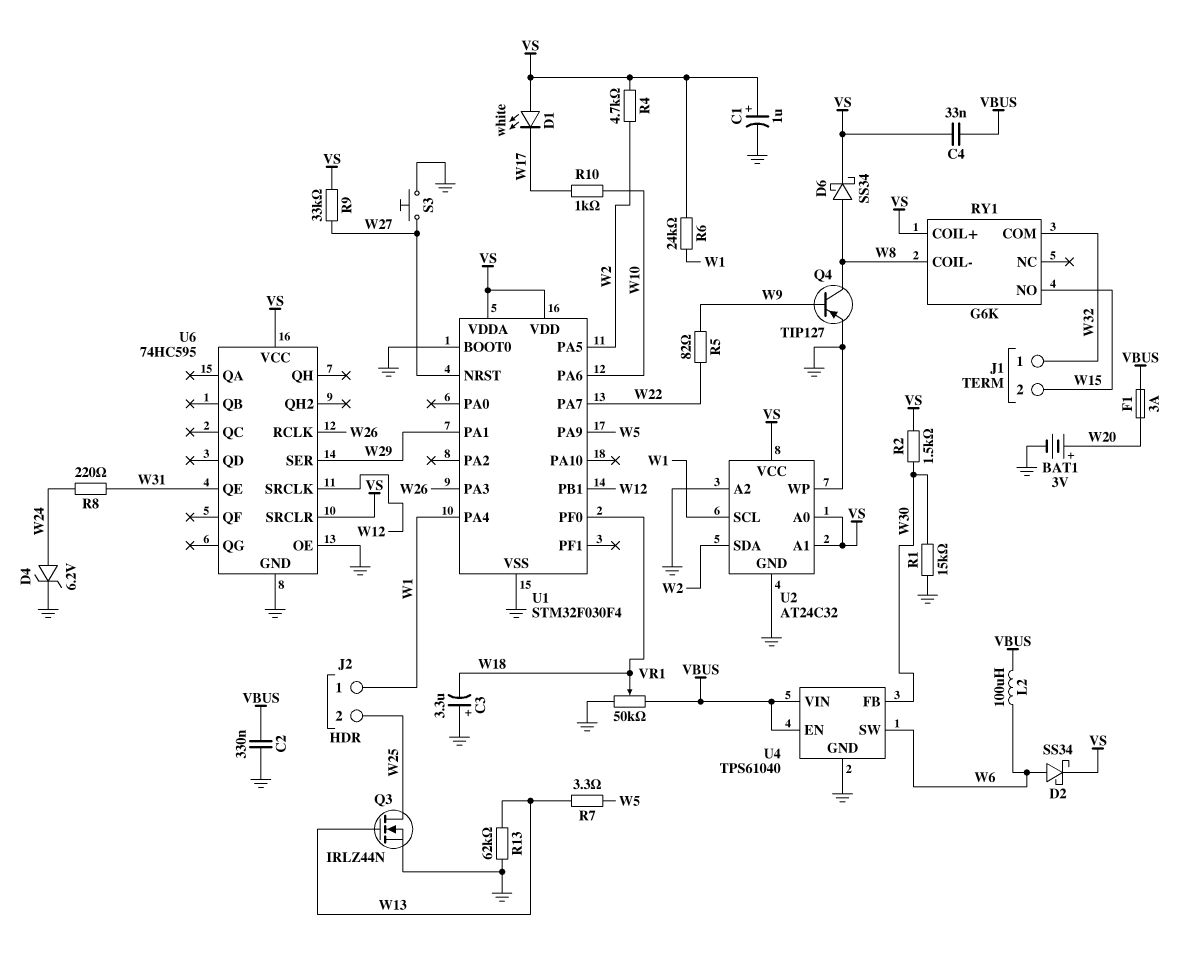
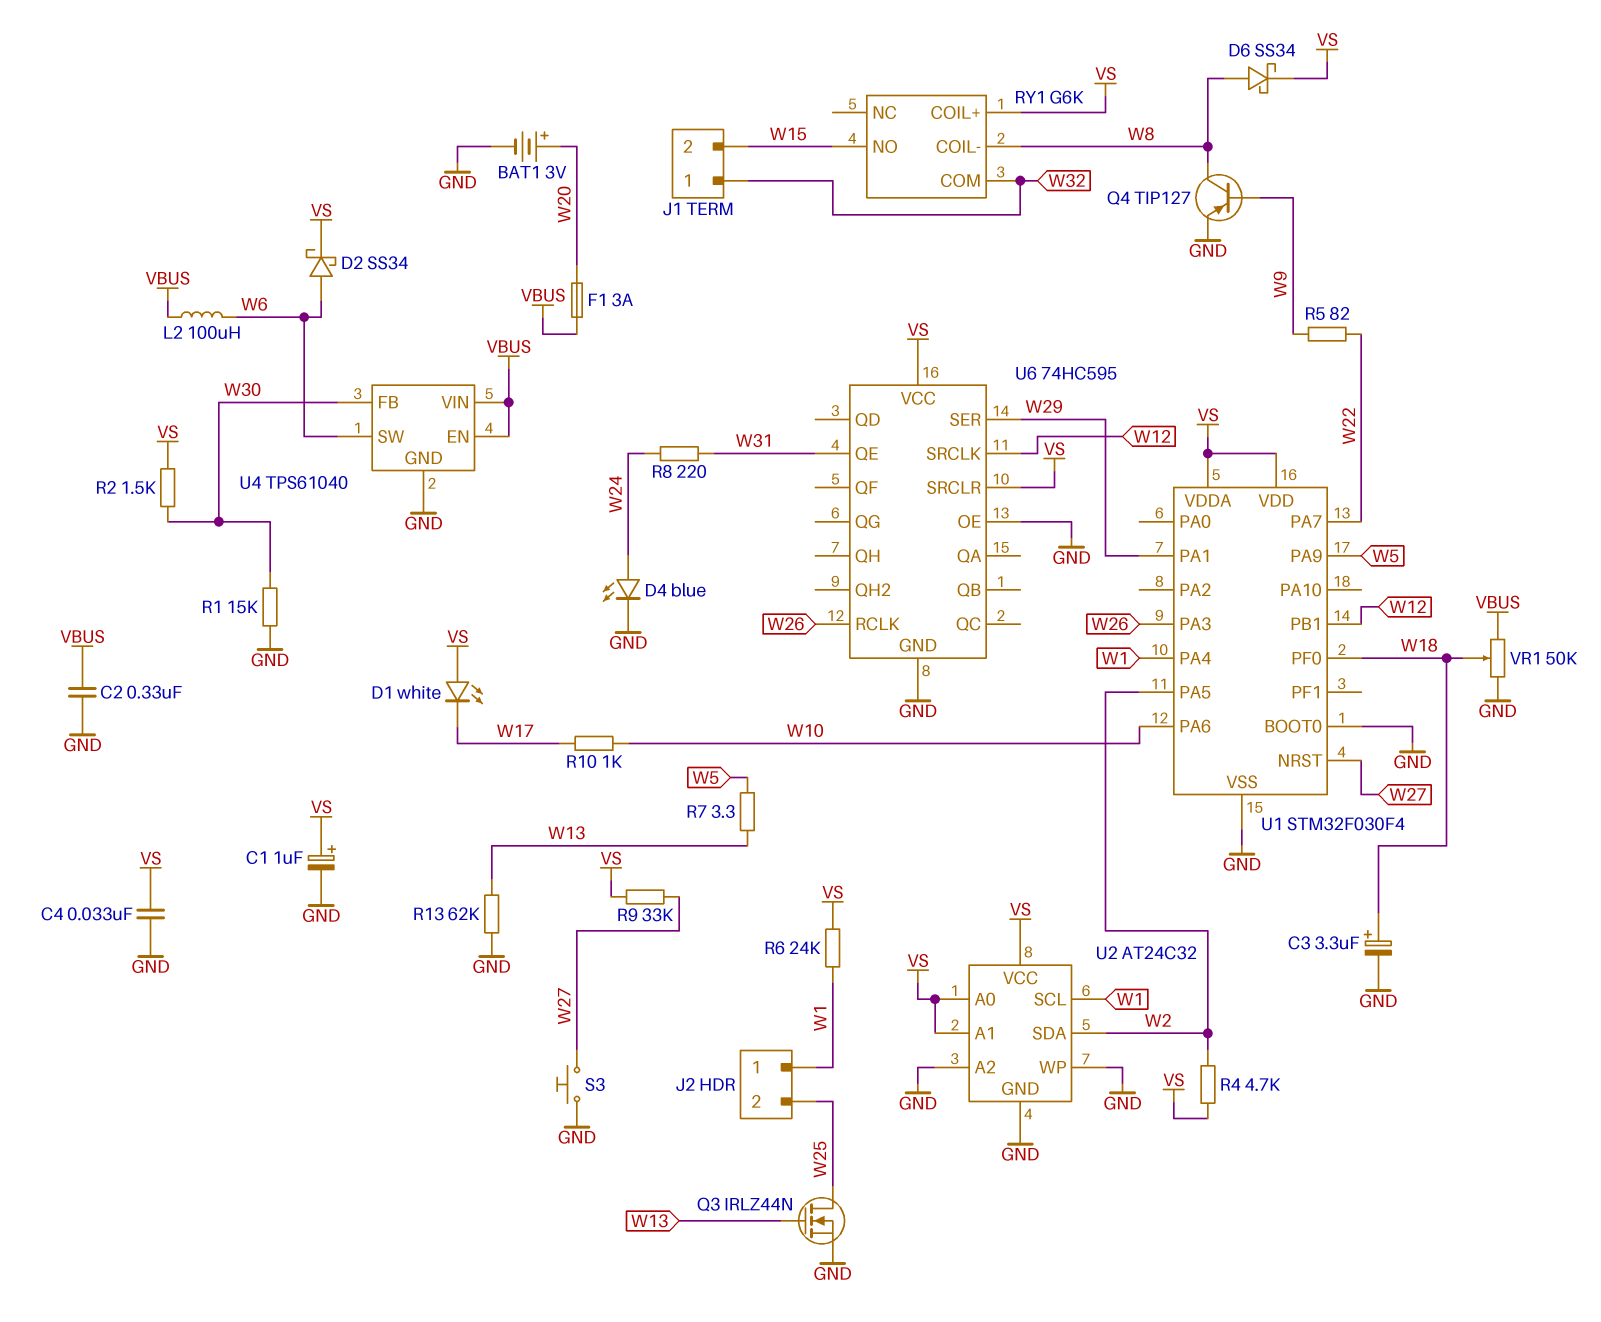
C3: 3.3uF (plus GND, minus W18) -> 3.3uF (plus W18, minus GND)
C4: 33nF (VBUS, VS) -> 33nF (GND, VS)
D4: zener 6.2V (A W24, K GND) -> LED blue (A W24, K GND)

